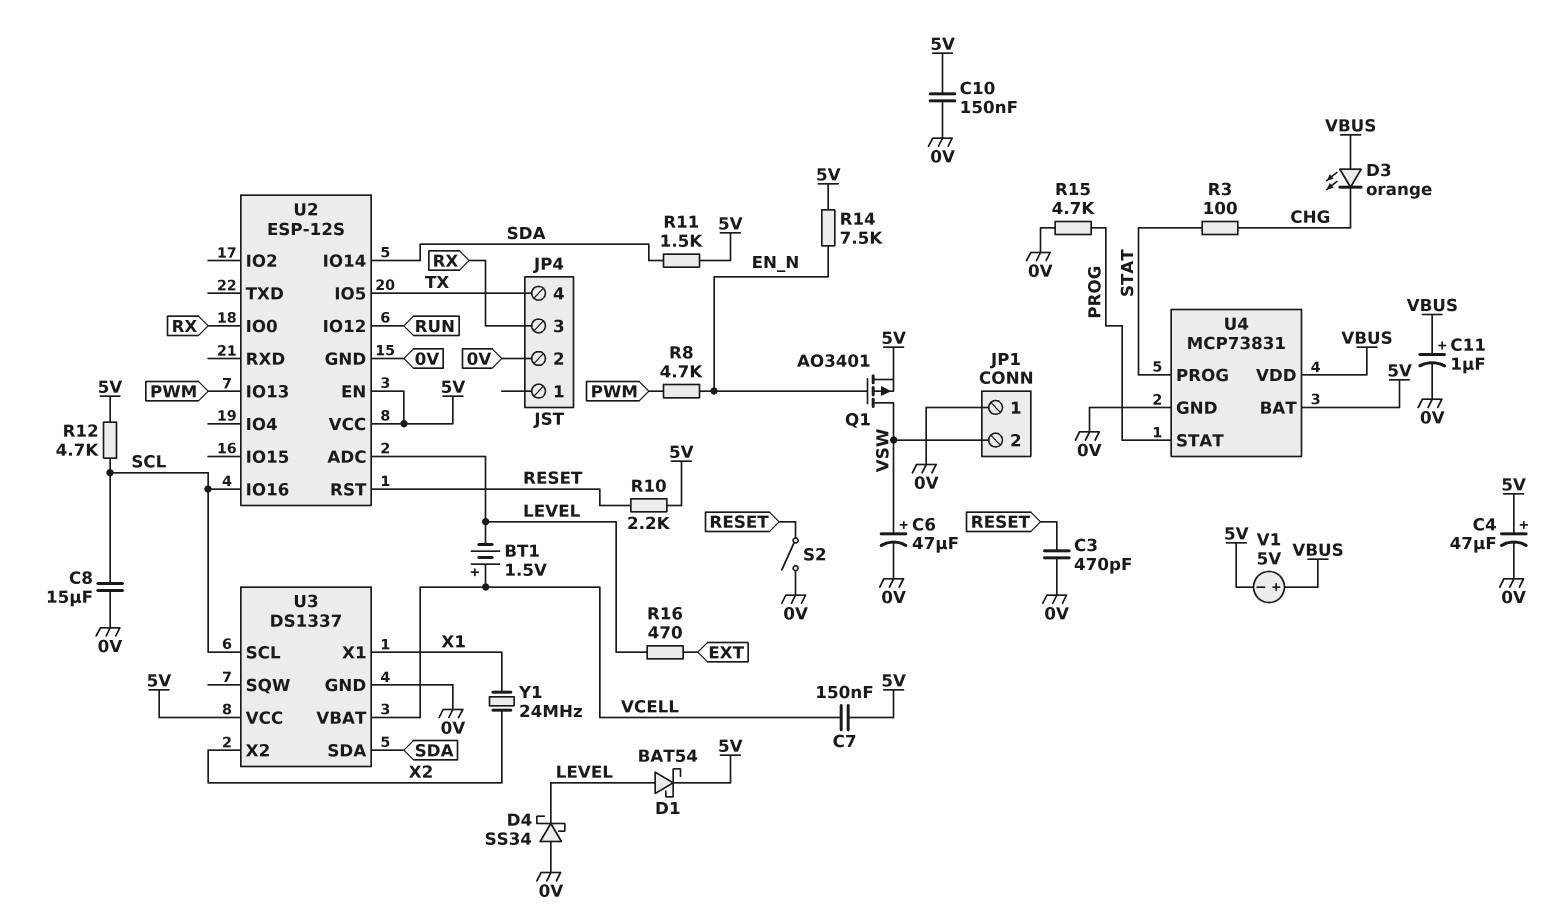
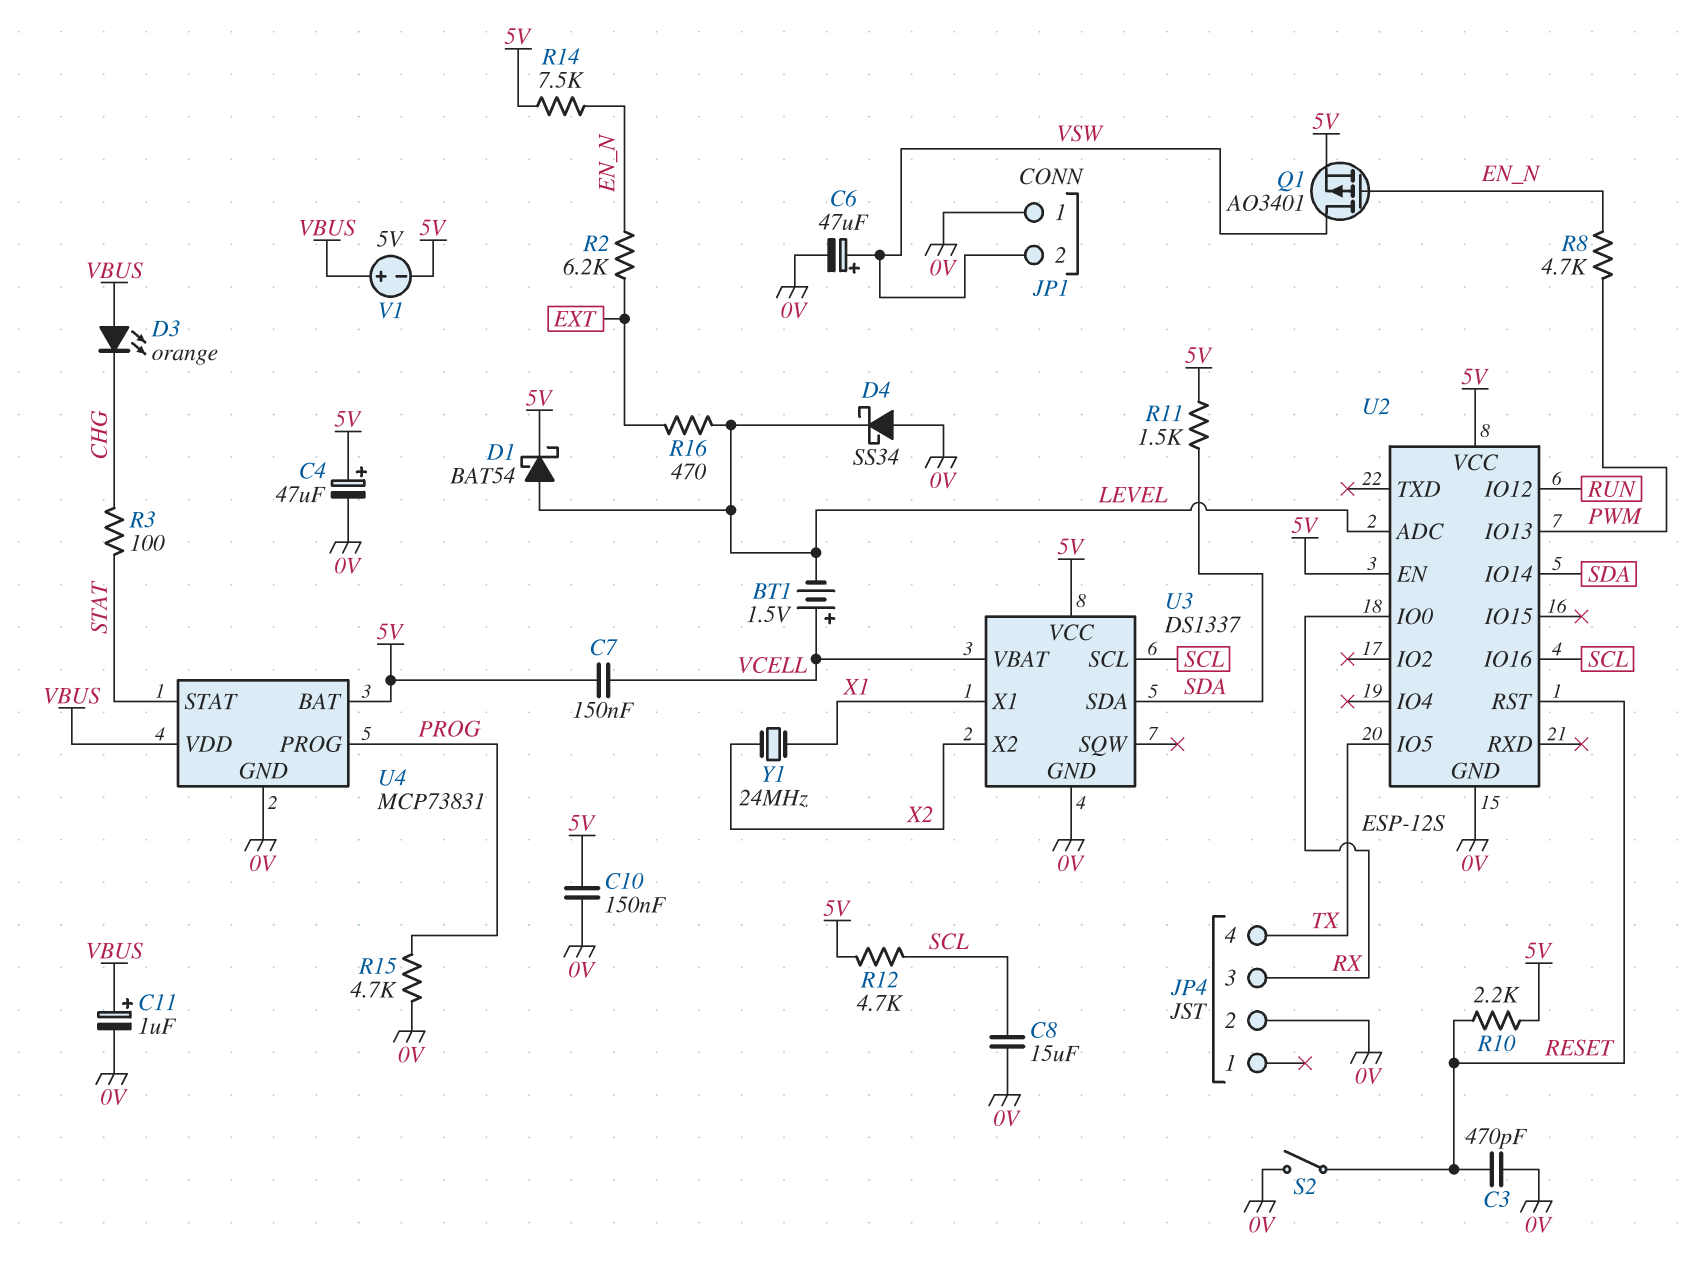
R2: none -> 6.2k (EN_N, EXT)
U4 pin PROG: STAT -> PROG
U4 pin STAT: PROG -> STAT

